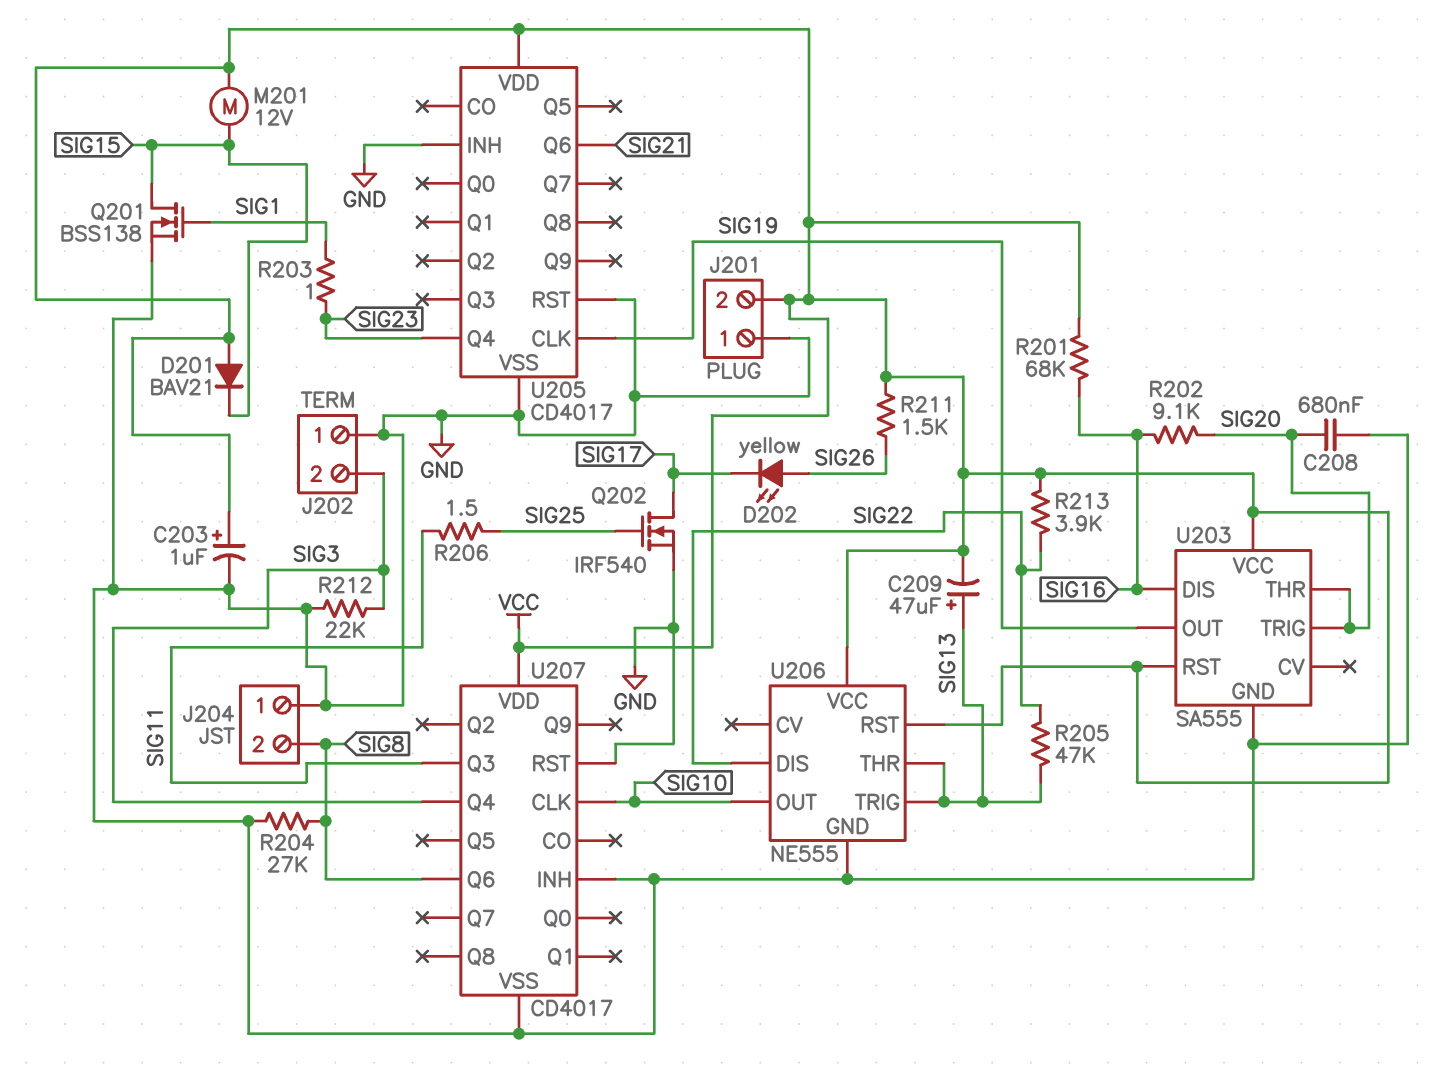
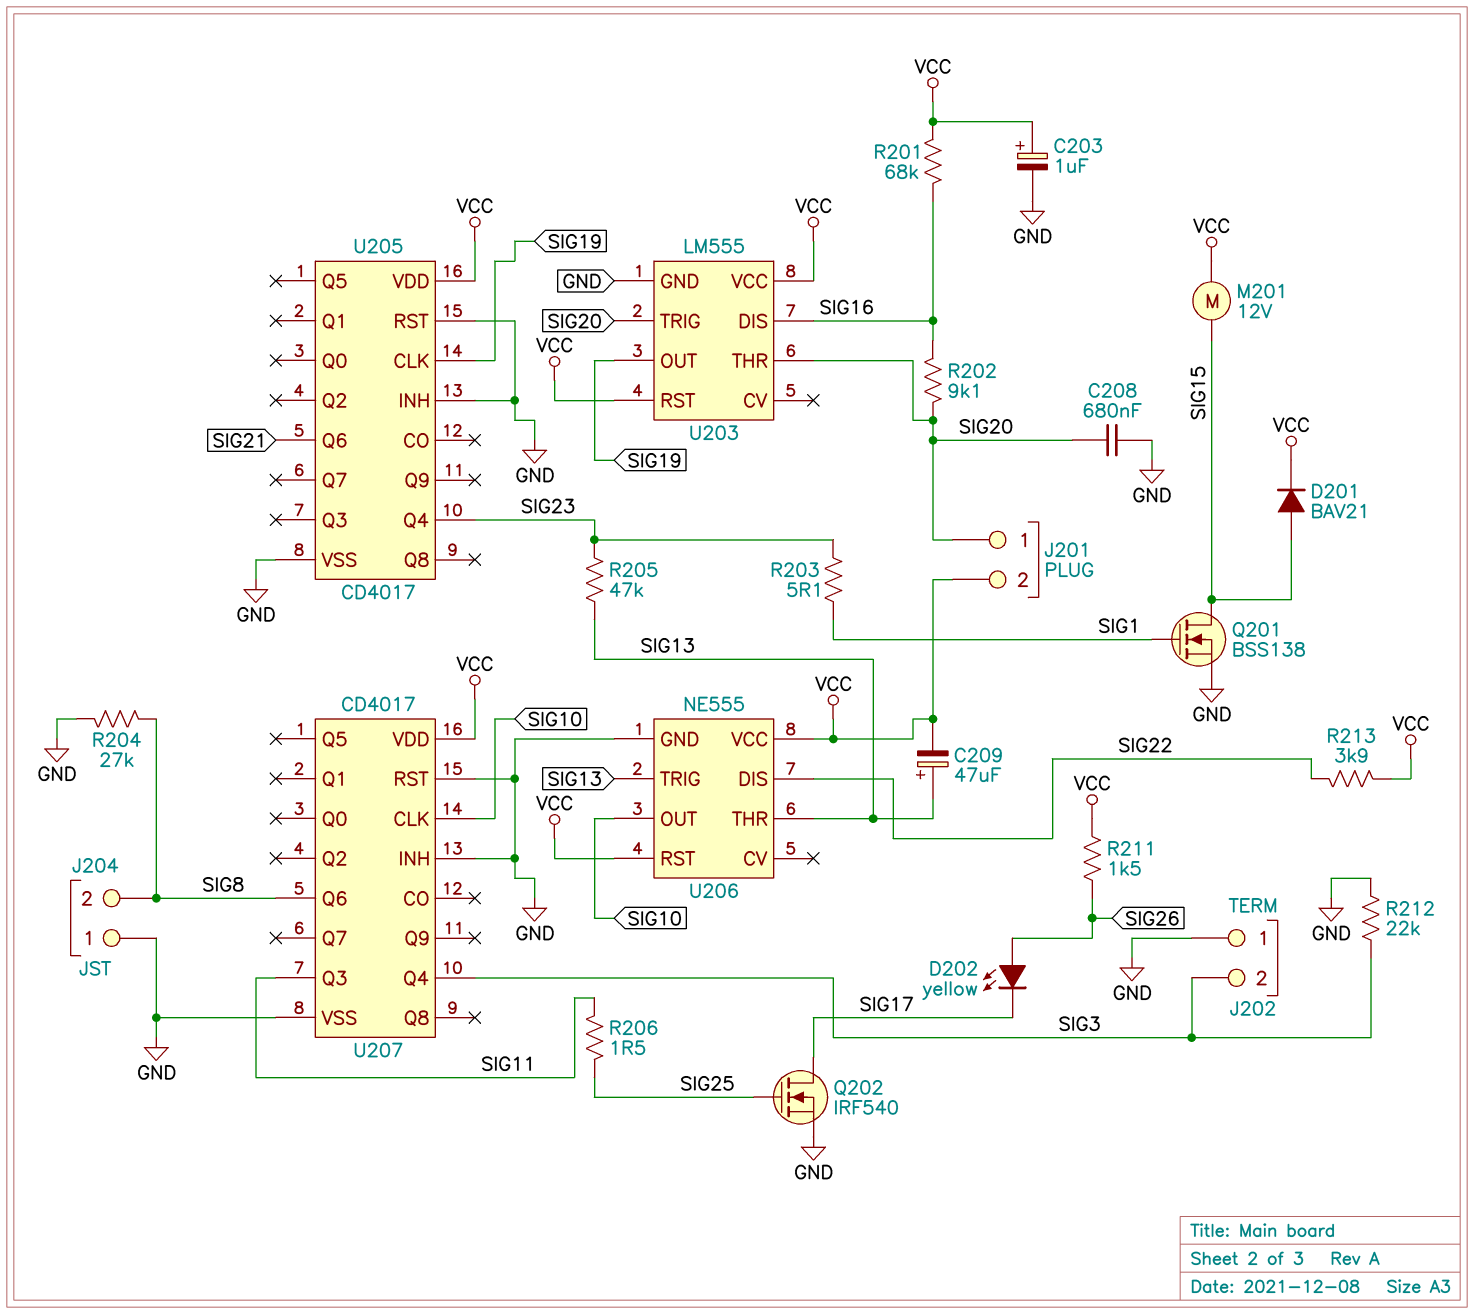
D201: diode BAV21 (A VCC, K SIG15) -> diode BAV21 (A SIG15, K VCC)
J201 pin 1: GND -> SIG20
R203: 1 (SIG1, SIG23) -> 5.1 (SIG1, SIG23)
R205: 47k (SIG13, SIG22) -> 47k (SIG13, SIG23)
U203: SA555 -> LM555

